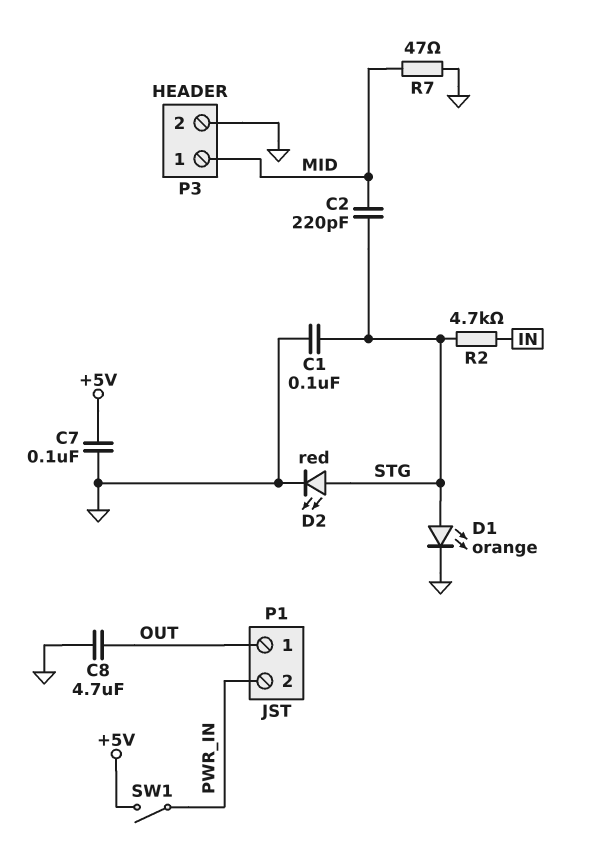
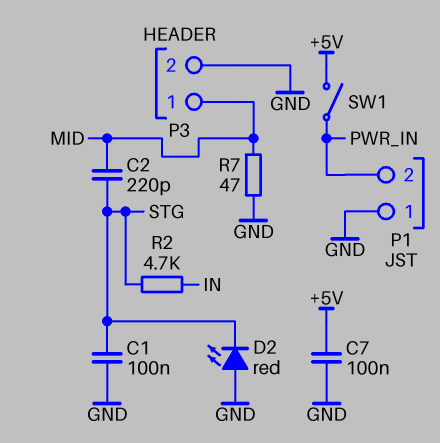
C8: 4.7uF (GND, OUT) -> none
D1: LED orange (A STG, K GND) -> none
D2: LED red (A STG, K GND) -> LED red (A GND, K STG)
P1 pin 1: OUT -> GND

